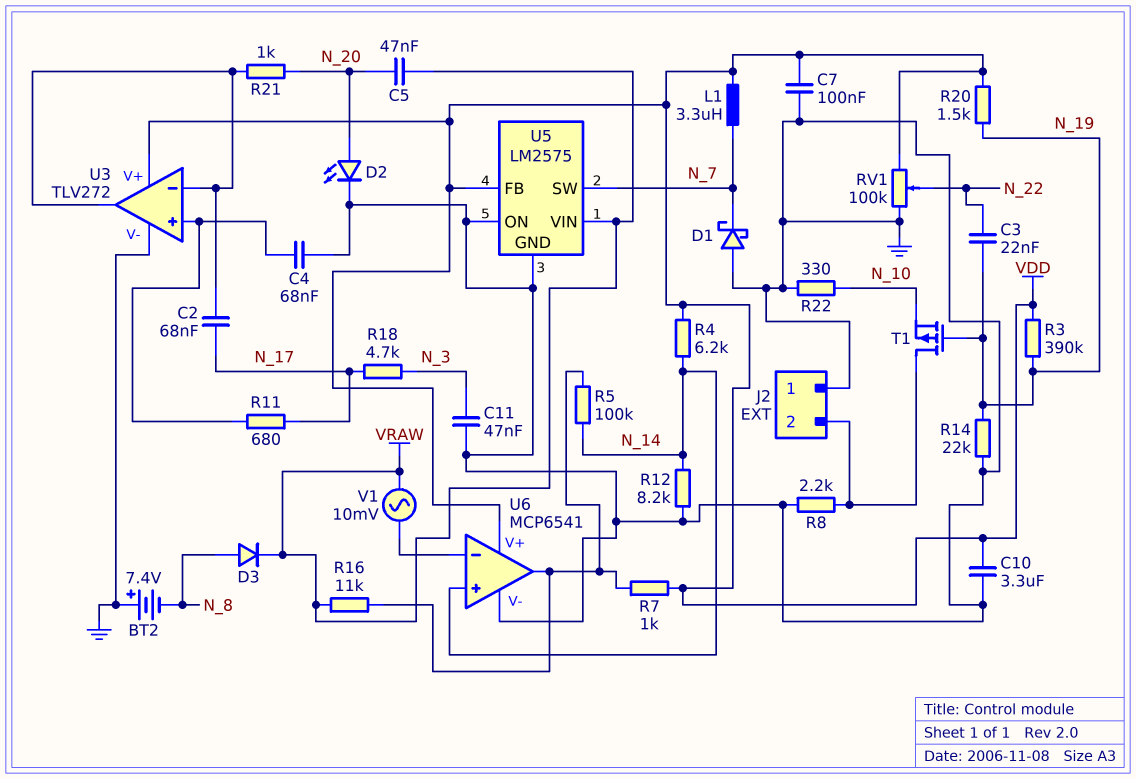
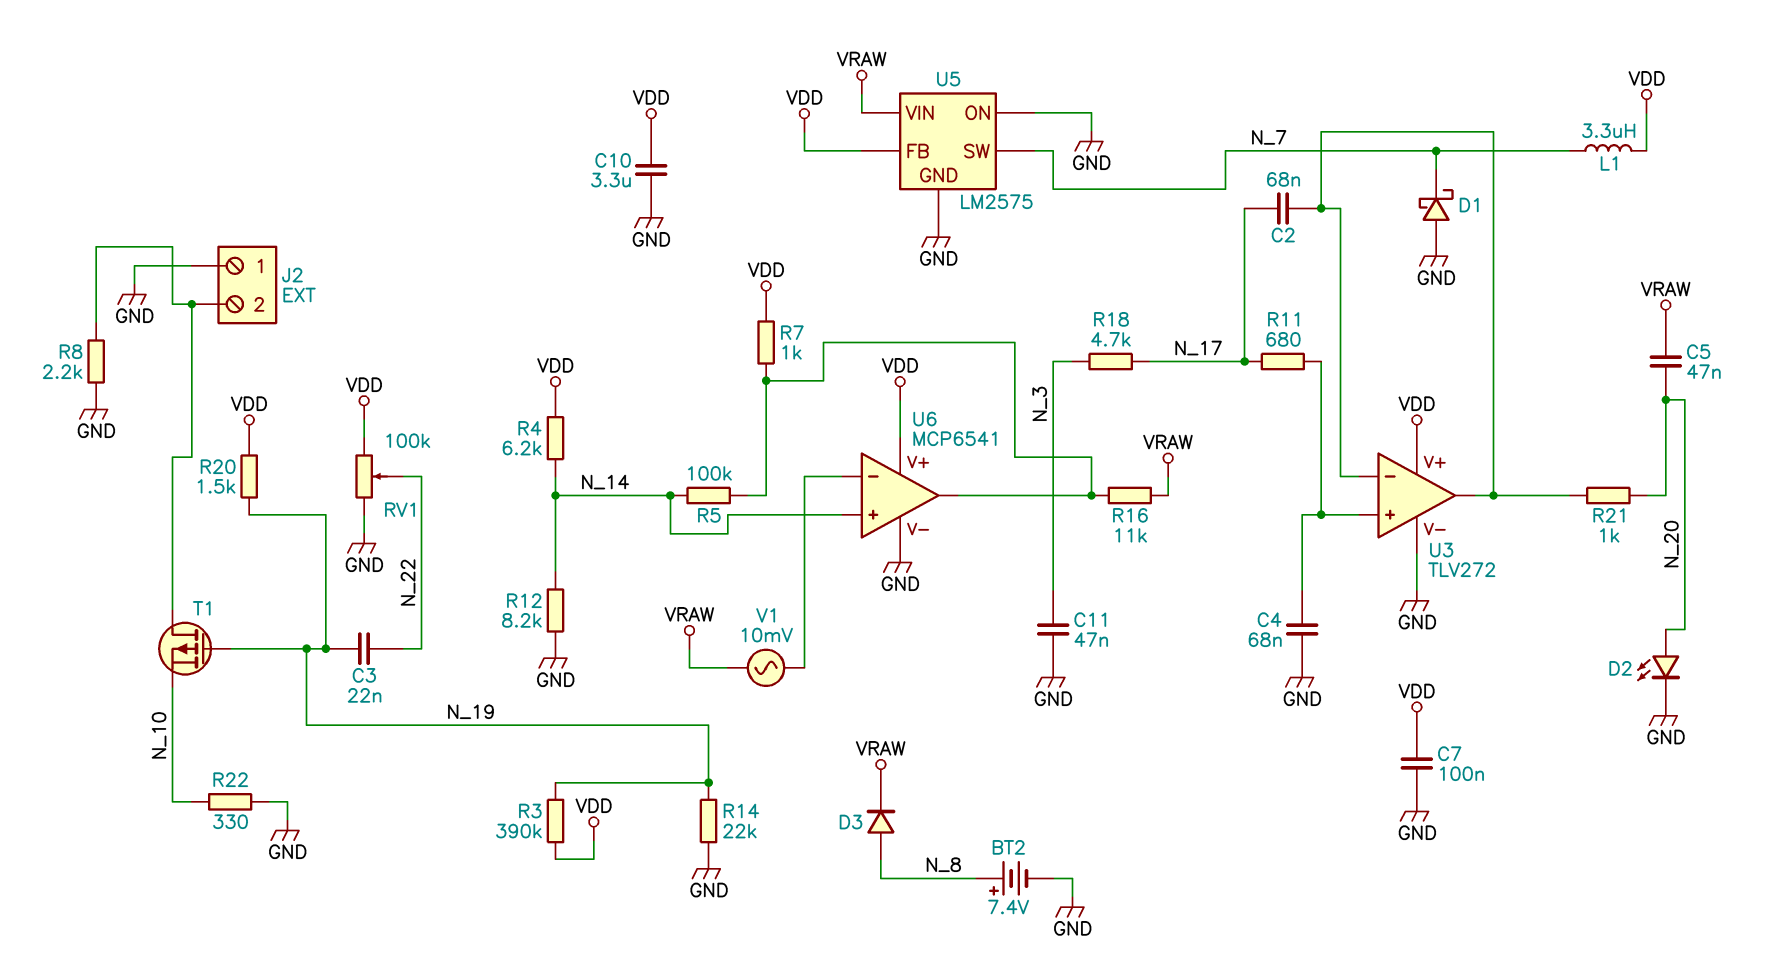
BT2: 7.4V (plus GND, minus N_8) -> 7.4V (plus N_8, minus GND)

